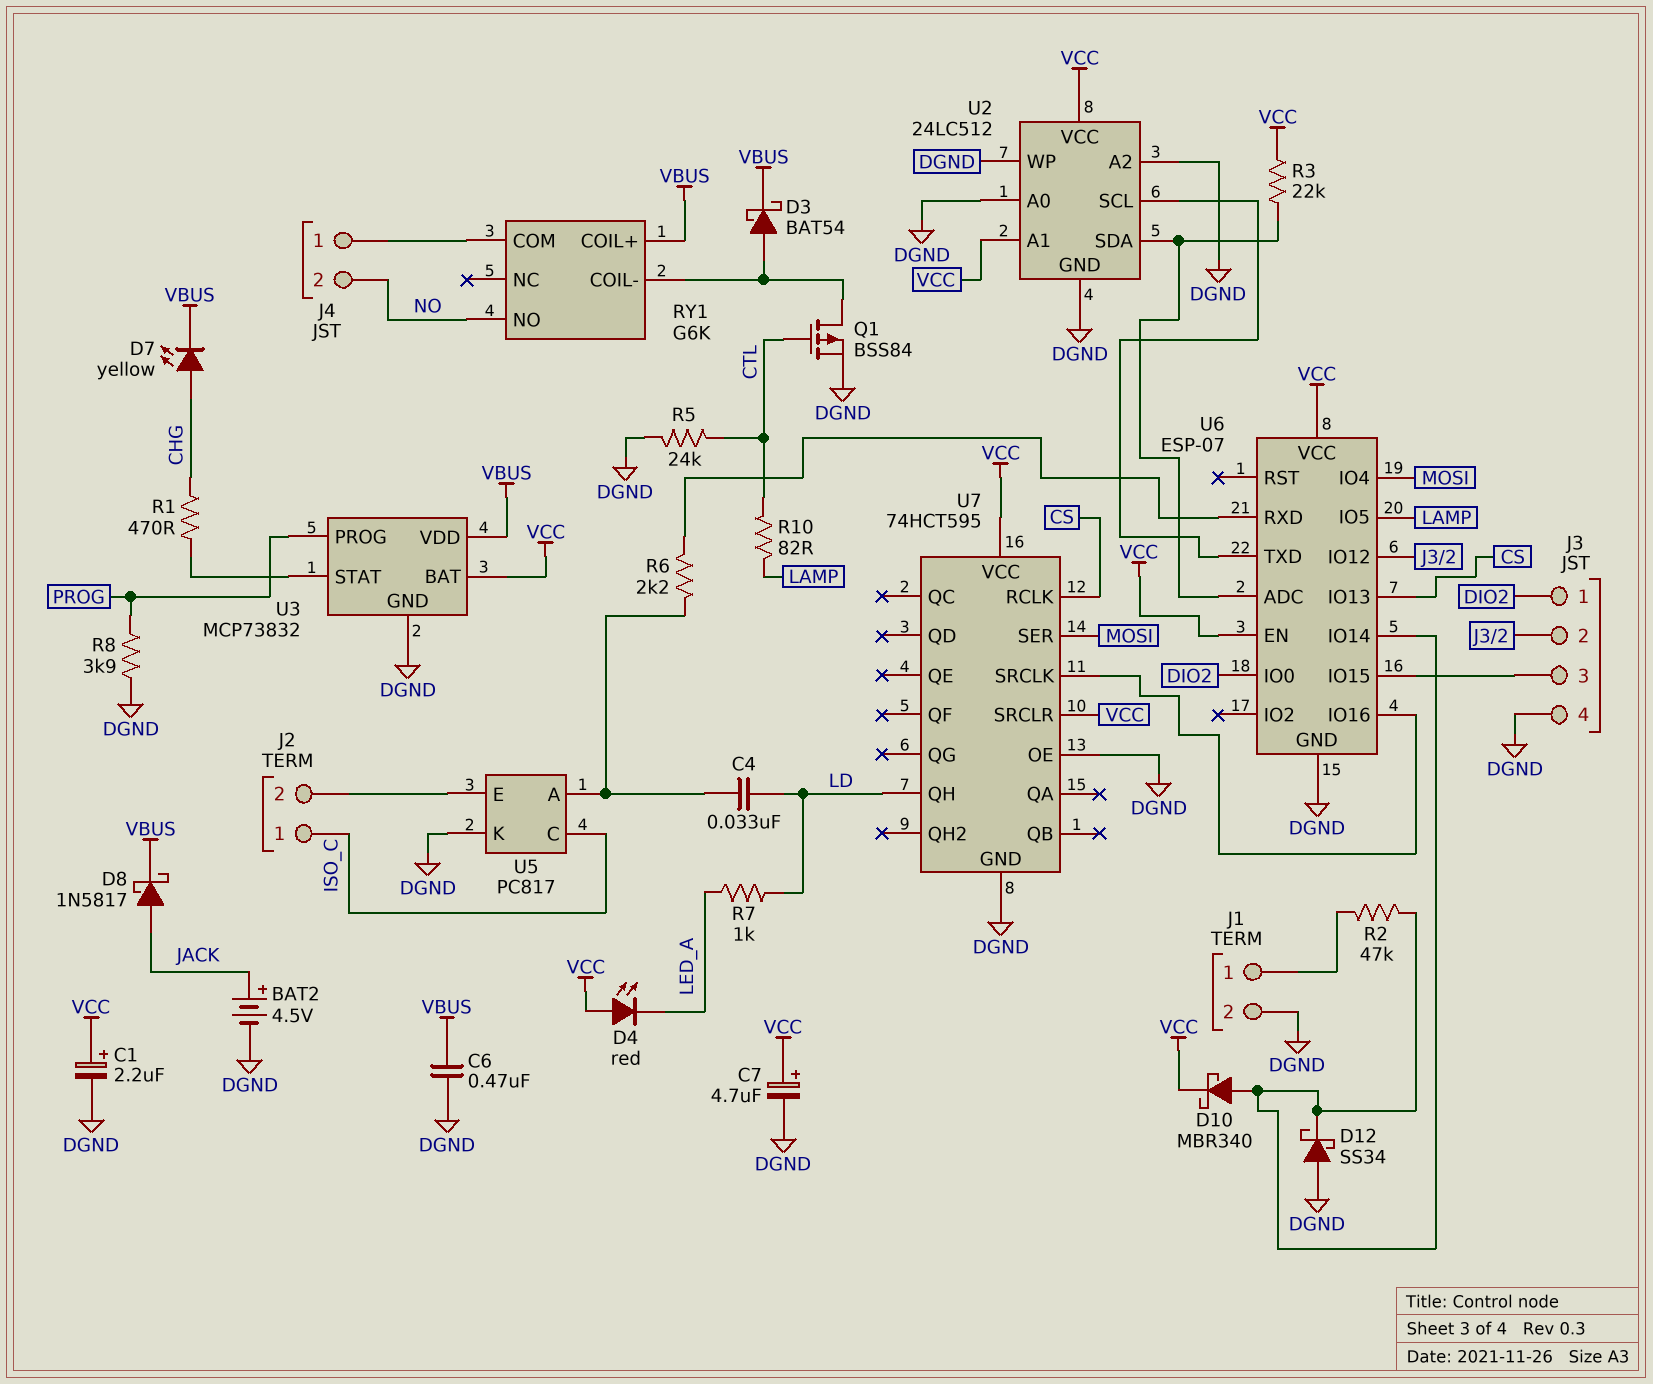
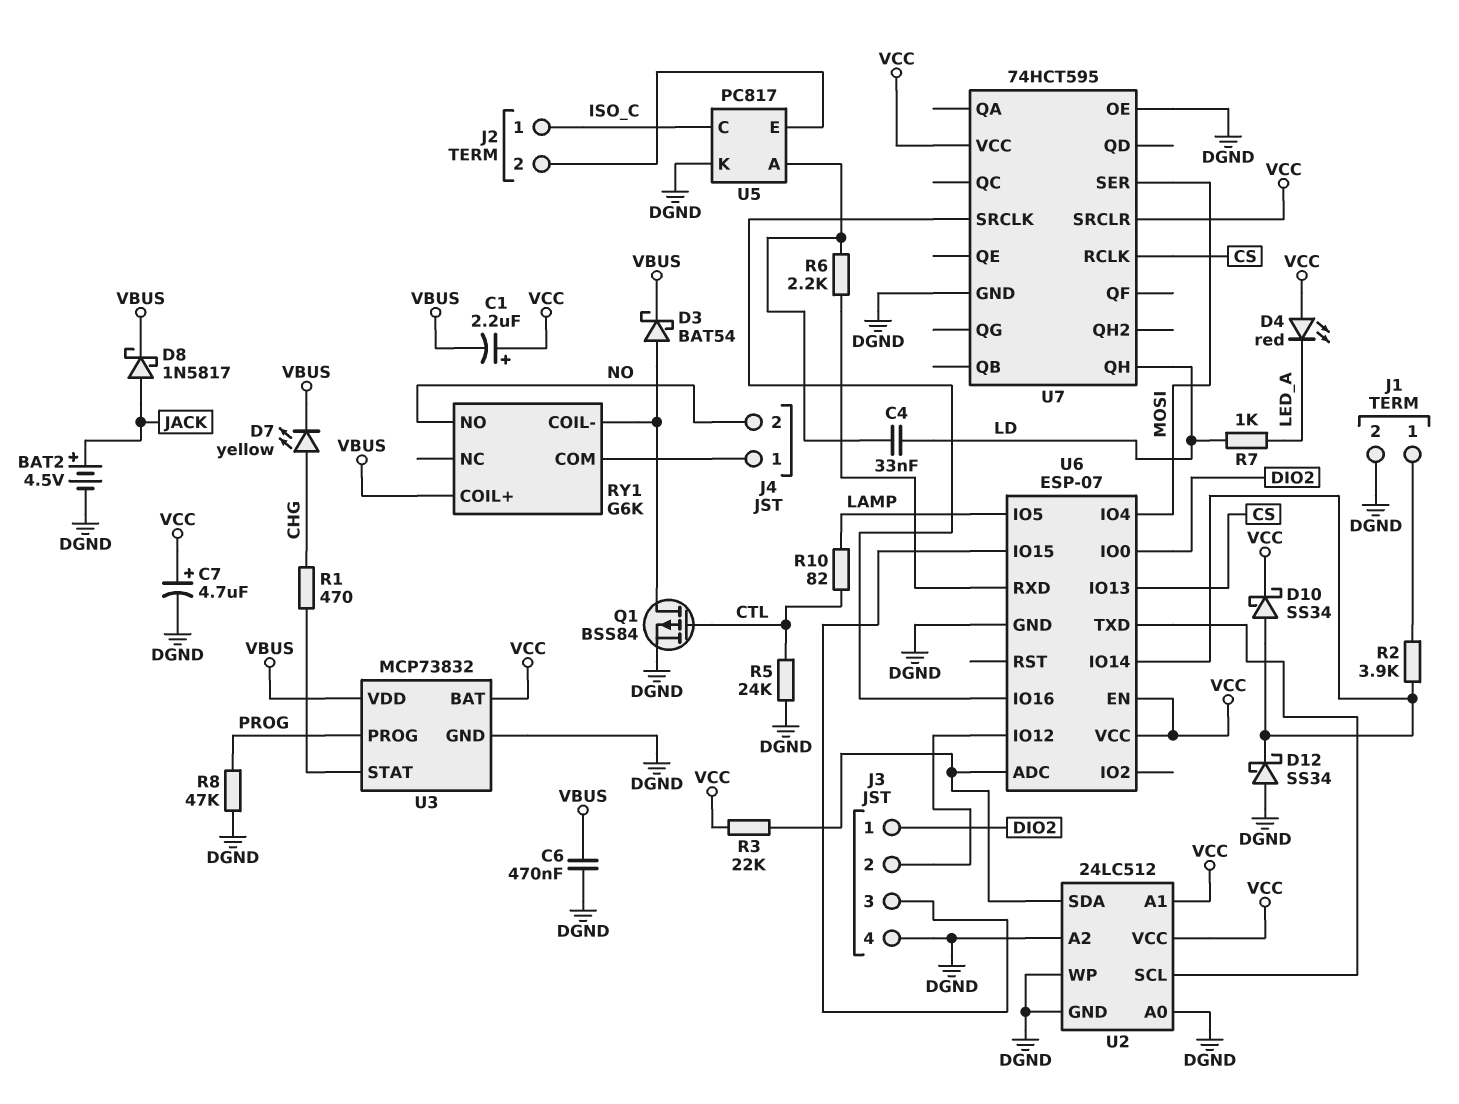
C1: 2.2uF (plus VCC, minus DGND) -> 2.2uF (plus VCC, minus VBUS)
D10: schottky MBR340 (A U6/IO14, K VCC) -> schottky SS34 (A U6/IO14, K VCC)
R2: 47k (J1/1, U6/IO14) -> 3.9k (J1/1, U6/IO14)
R8: 3.9k (DGND, PROG) -> 47k (DGND, PROG)

